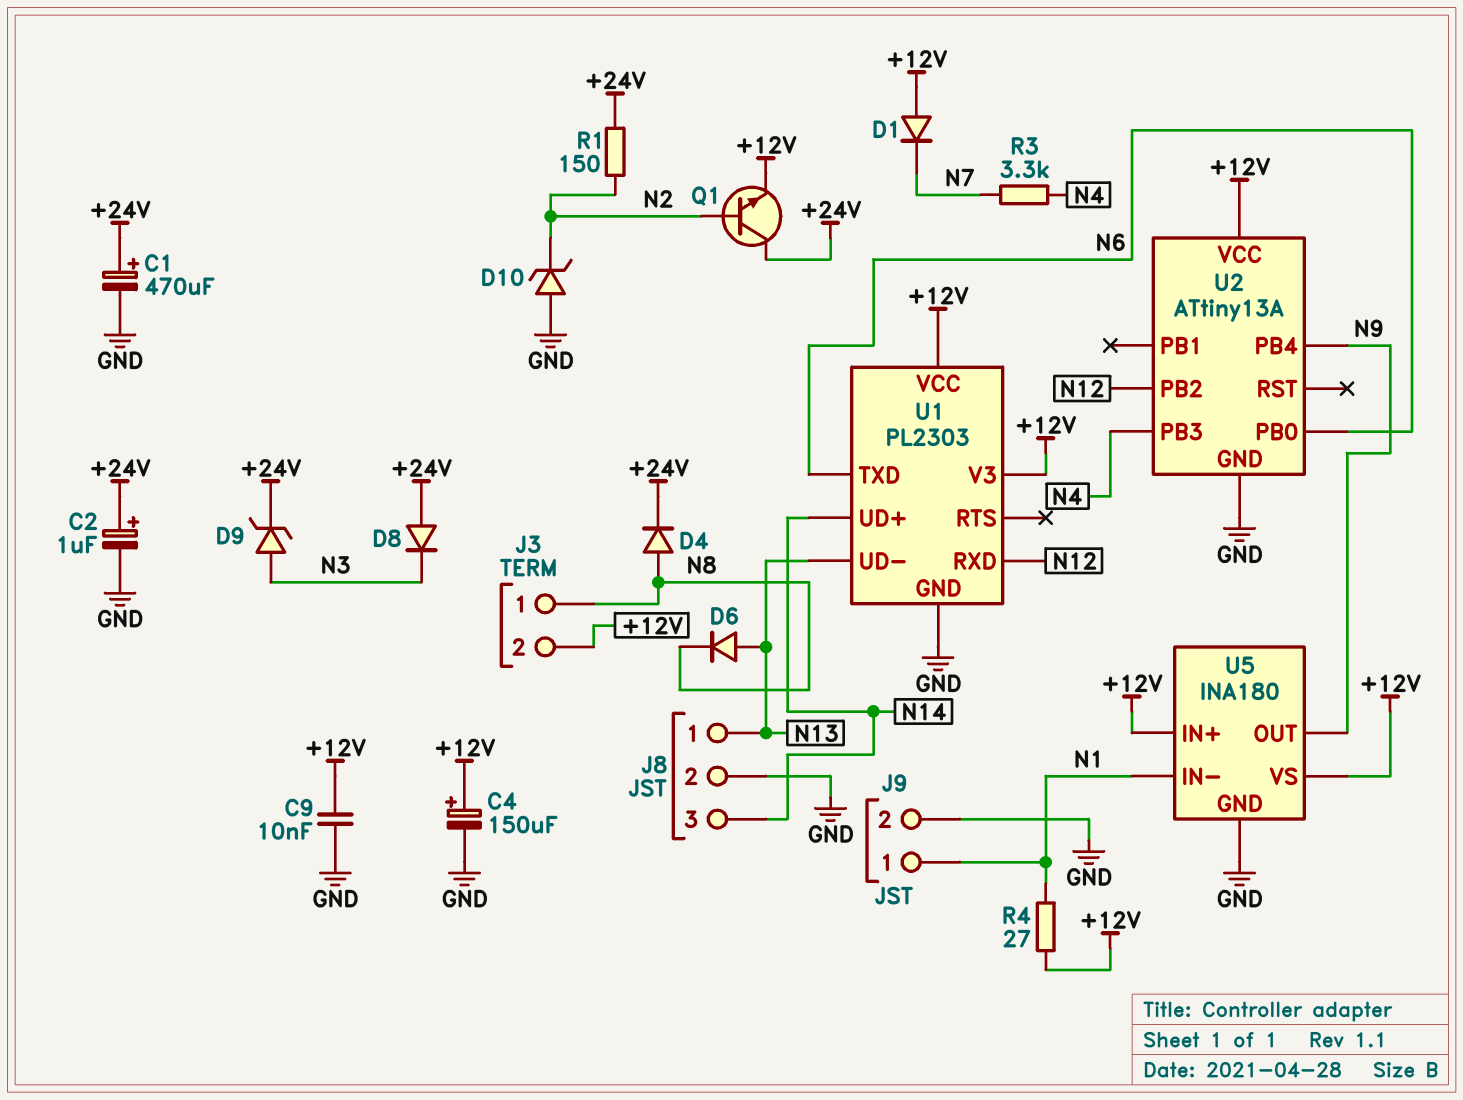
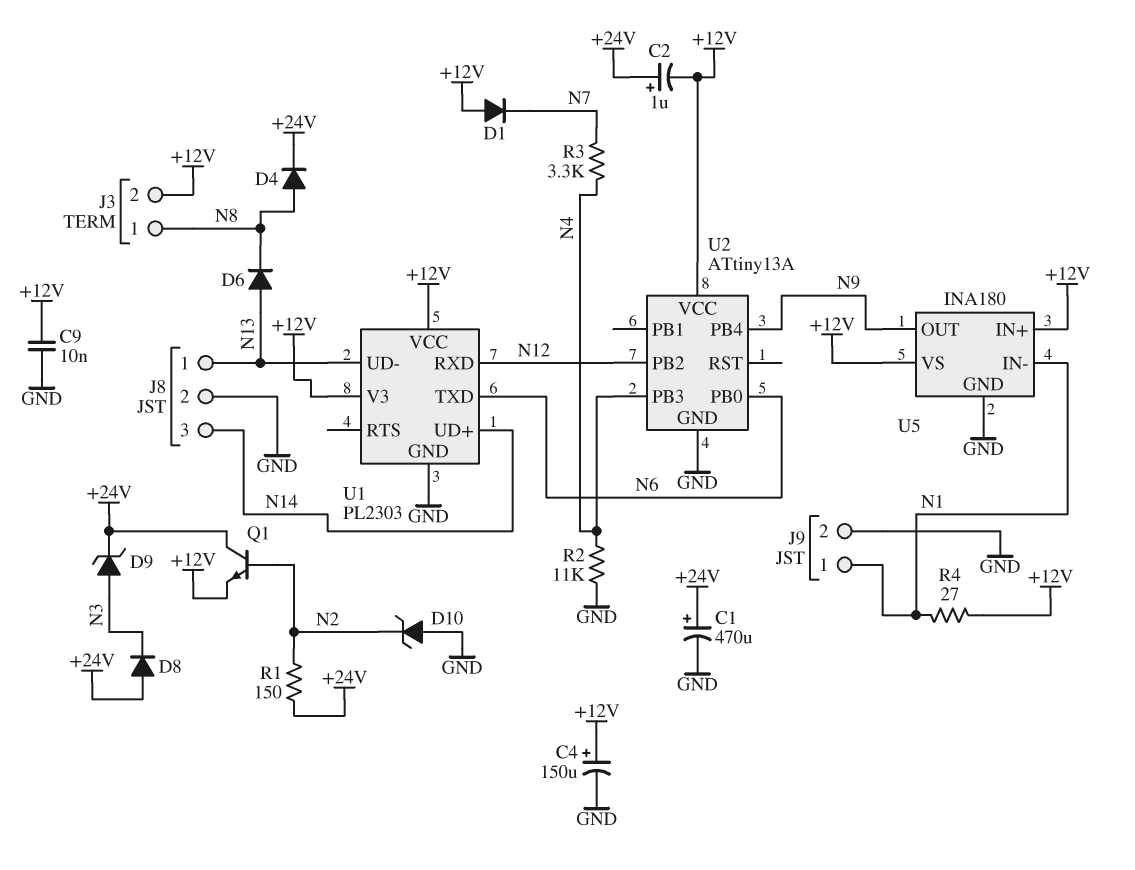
C2: 1uF (plus +24V, minus GND) -> 1uF (plus +24V, minus +12V)
R2: none -> 11k (GND, N4)

